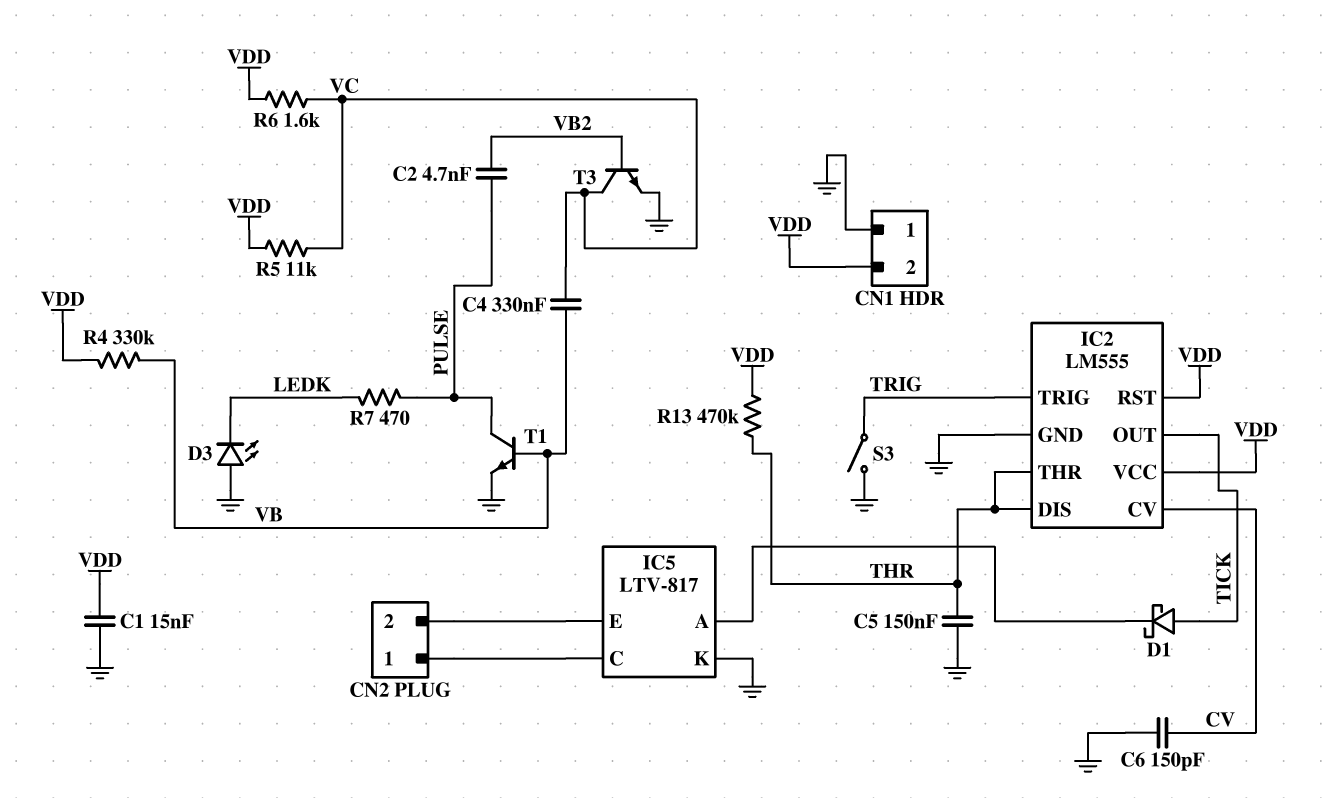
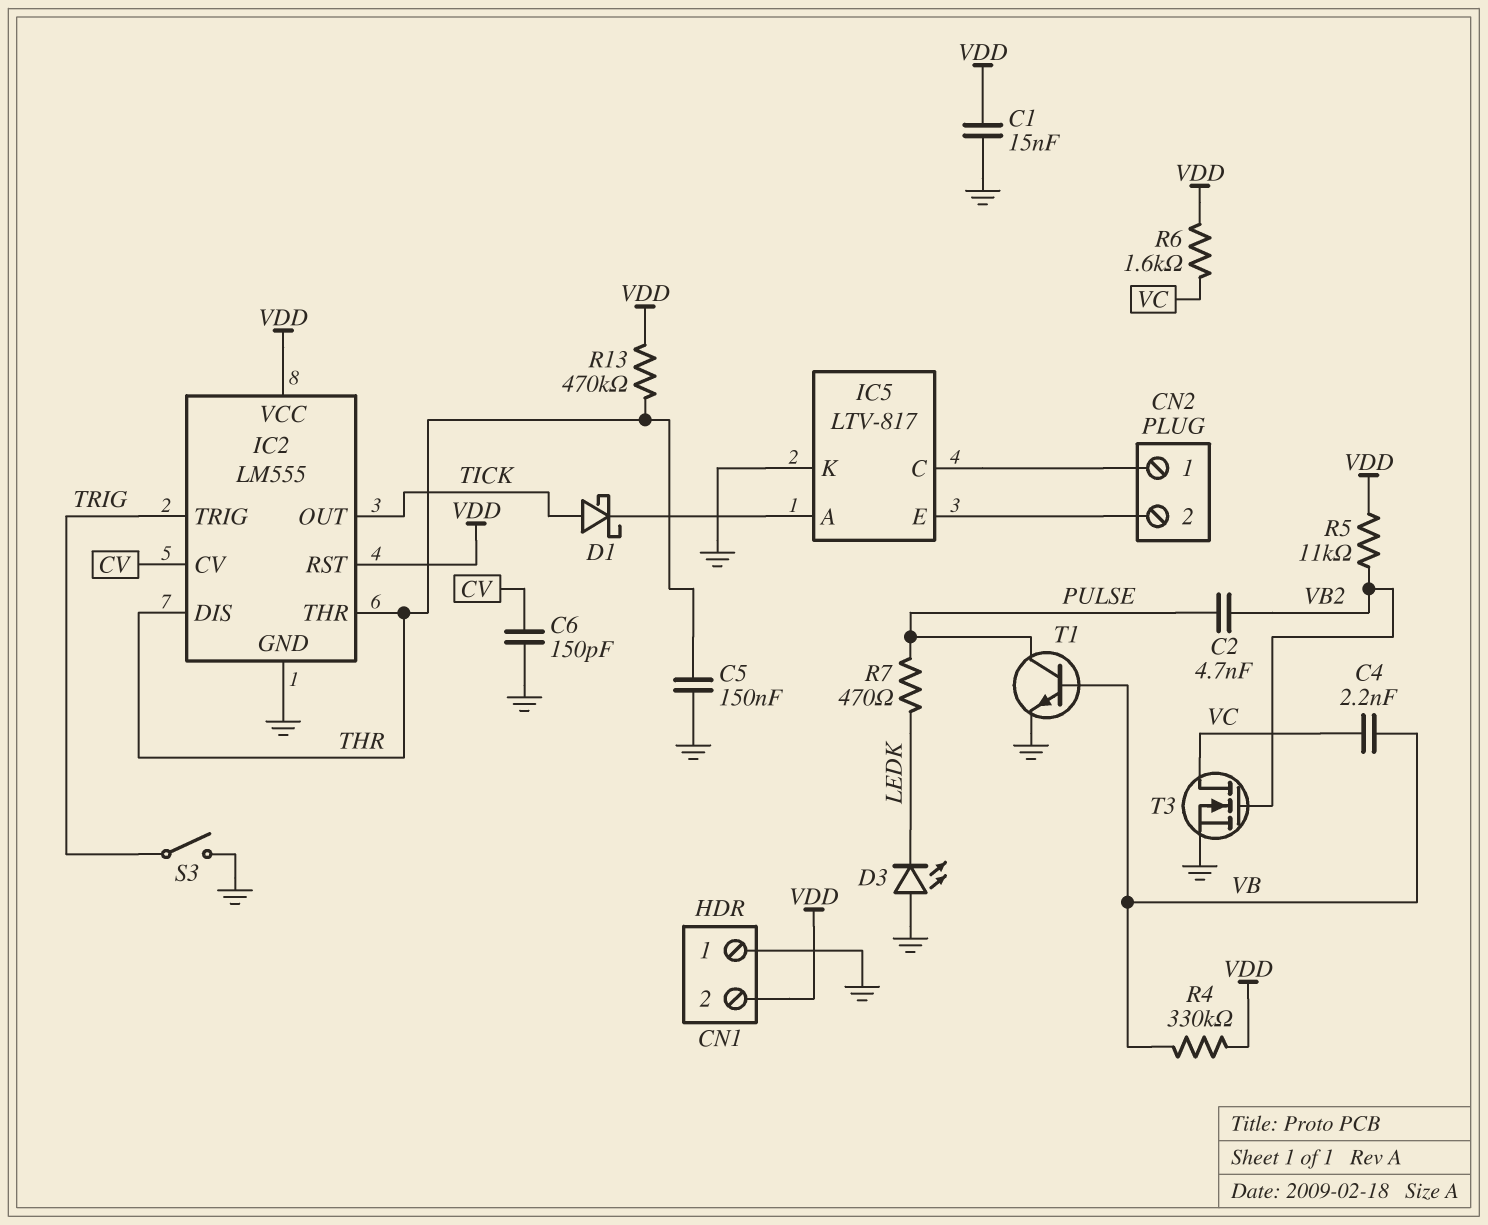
C4: 330nF (VB, VC) -> 2.2nF (VB, VC)
R5: 11k (VC, VDD) -> 11k (VB2, VDD)
T3: NPN (B VB2, C VC, E GND) -> NMOS (G VB2, D VC, S GND)

